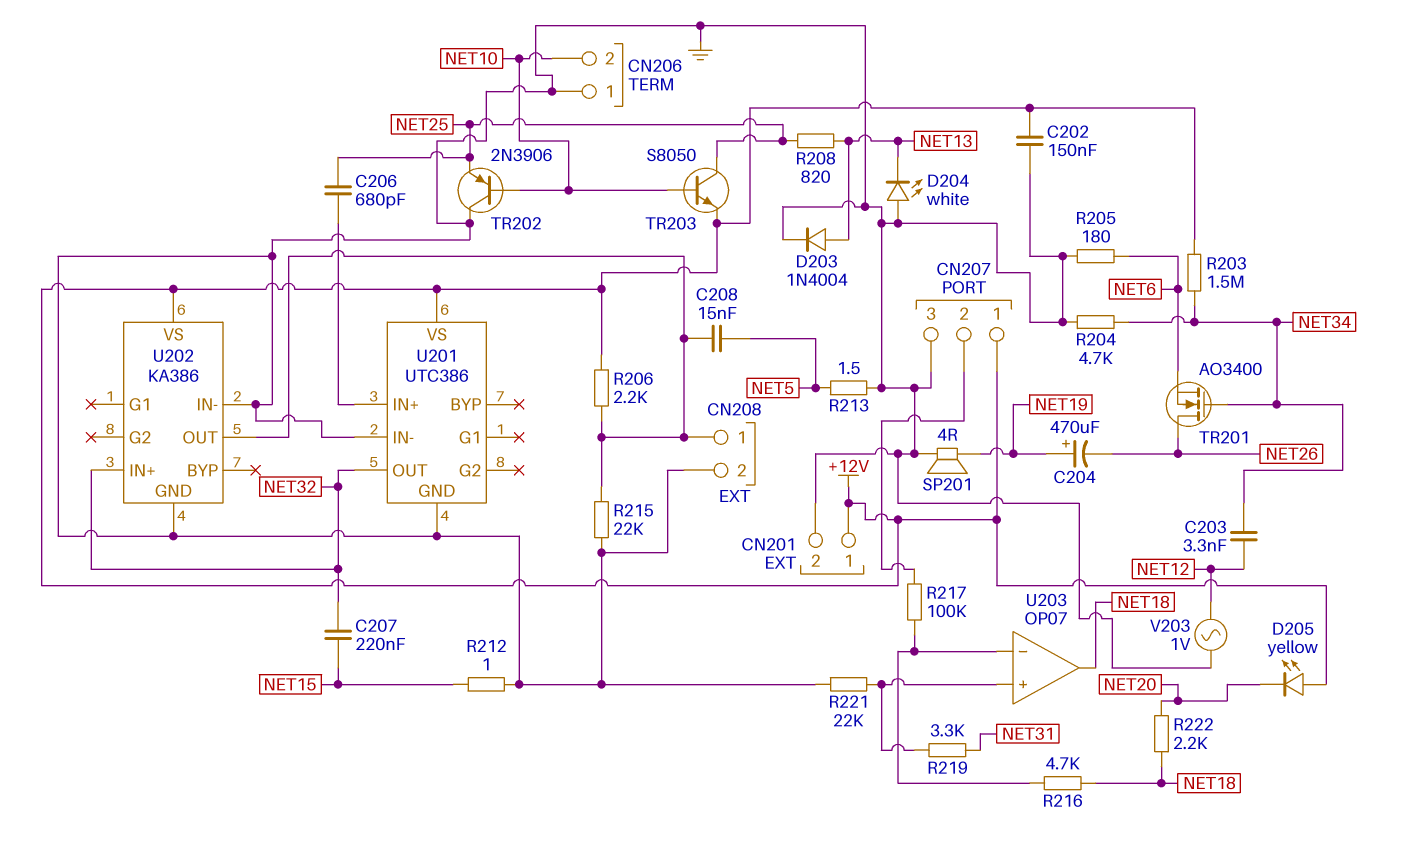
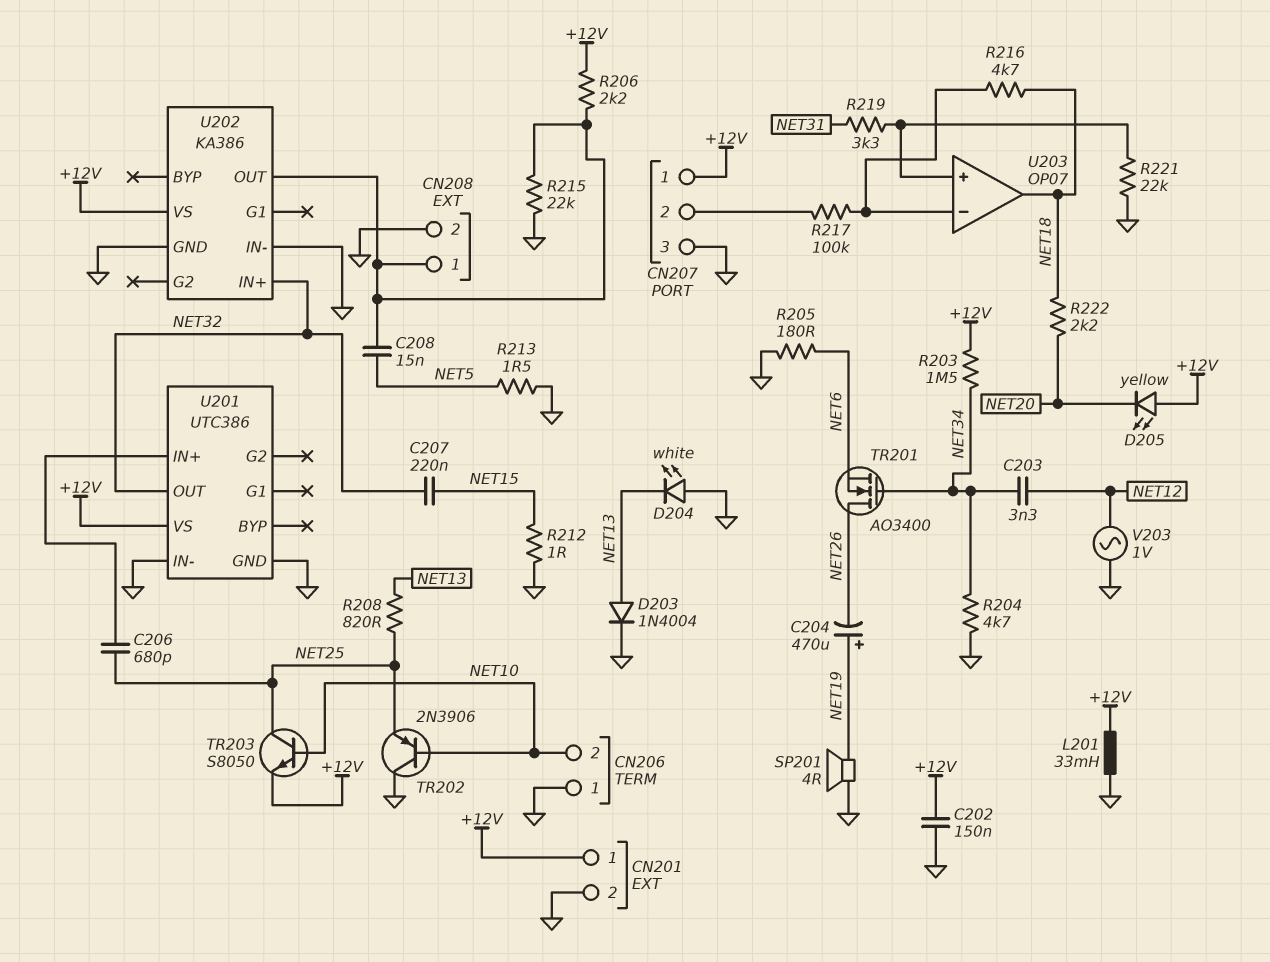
L201: none -> 33mH (+12V, GND)

